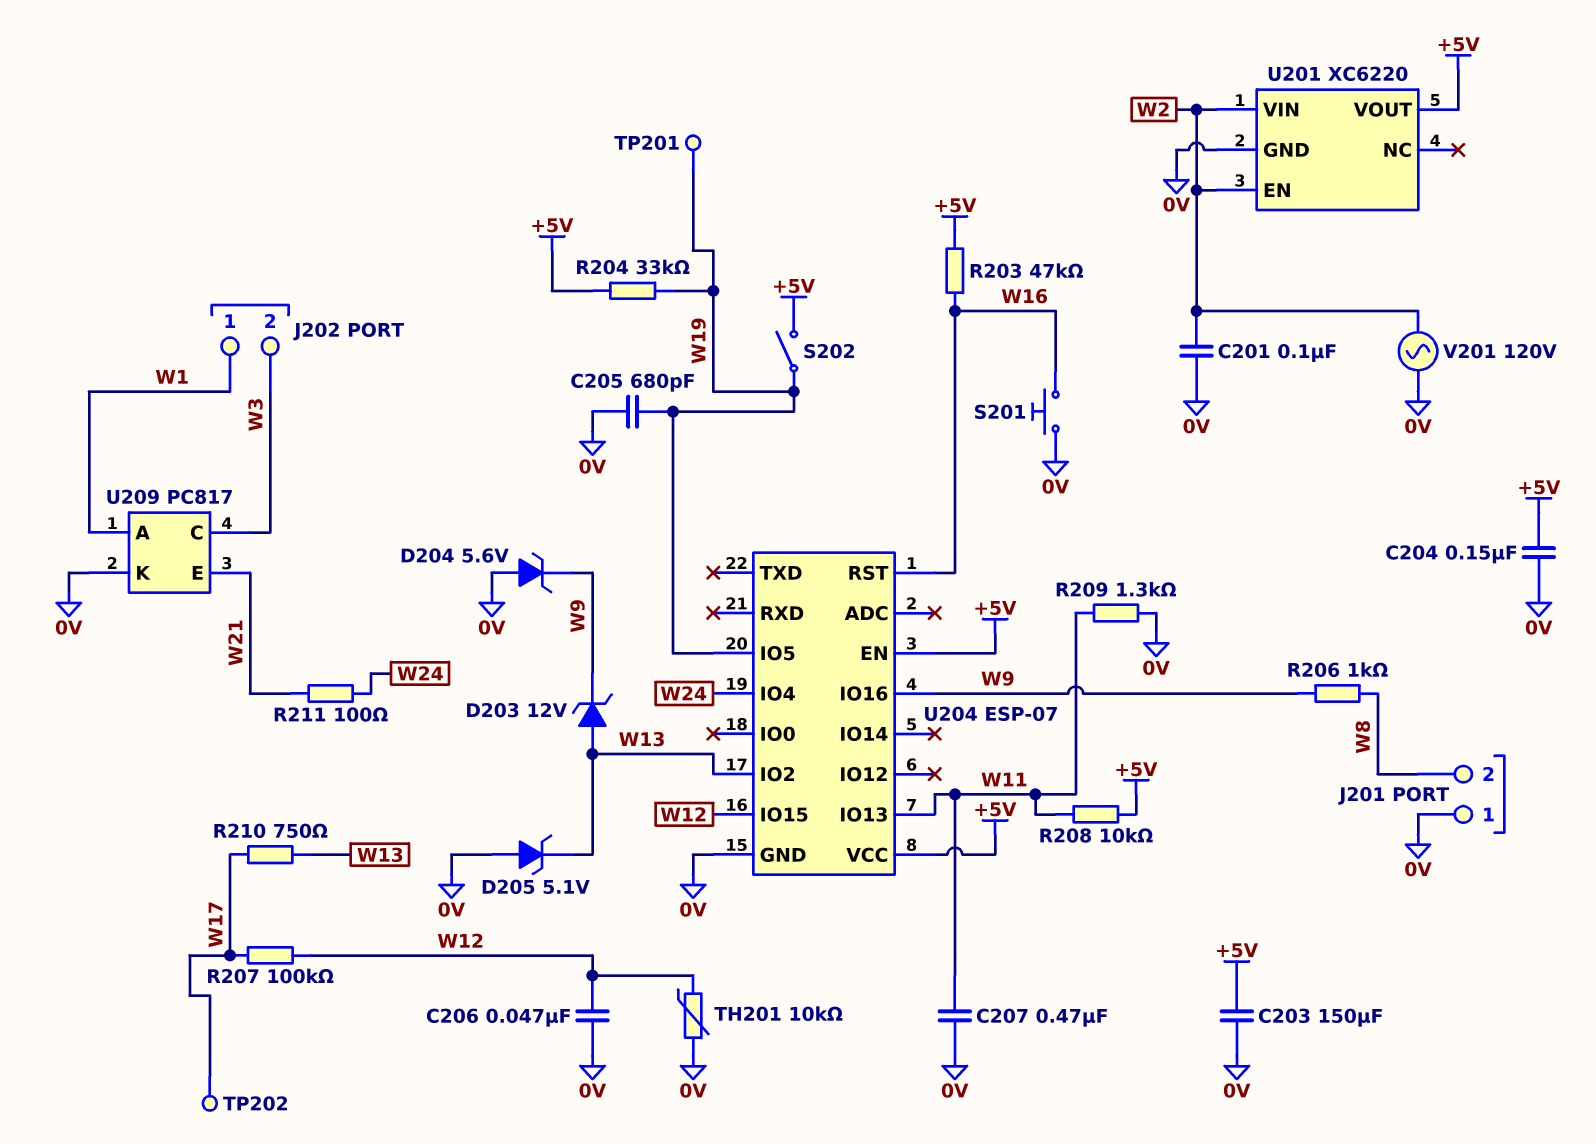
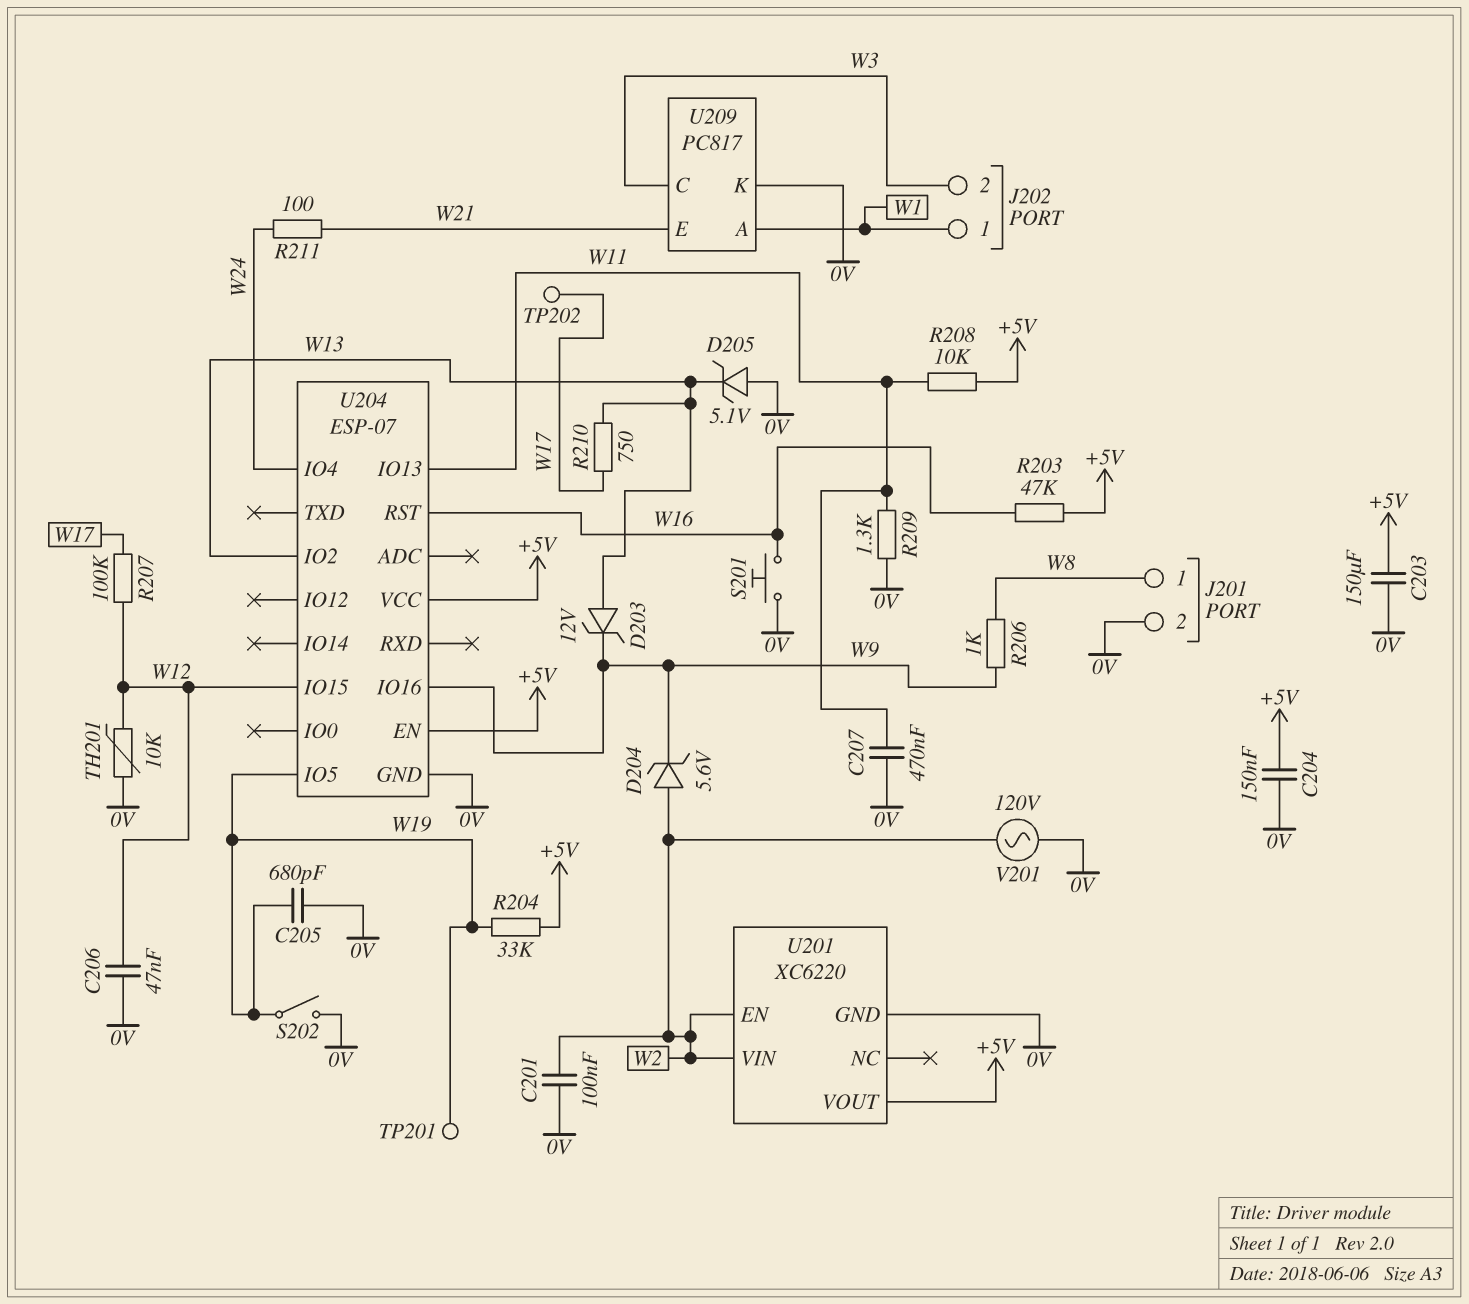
D204: zener 5.6V (A 0V, K W9) -> zener 5.6V (A W2, K W9)
J201 pin 1: 0V -> W8
J201 pin 2: W8 -> 0V
S202: switch (+5V, W19) -> switch (0V, W19)

